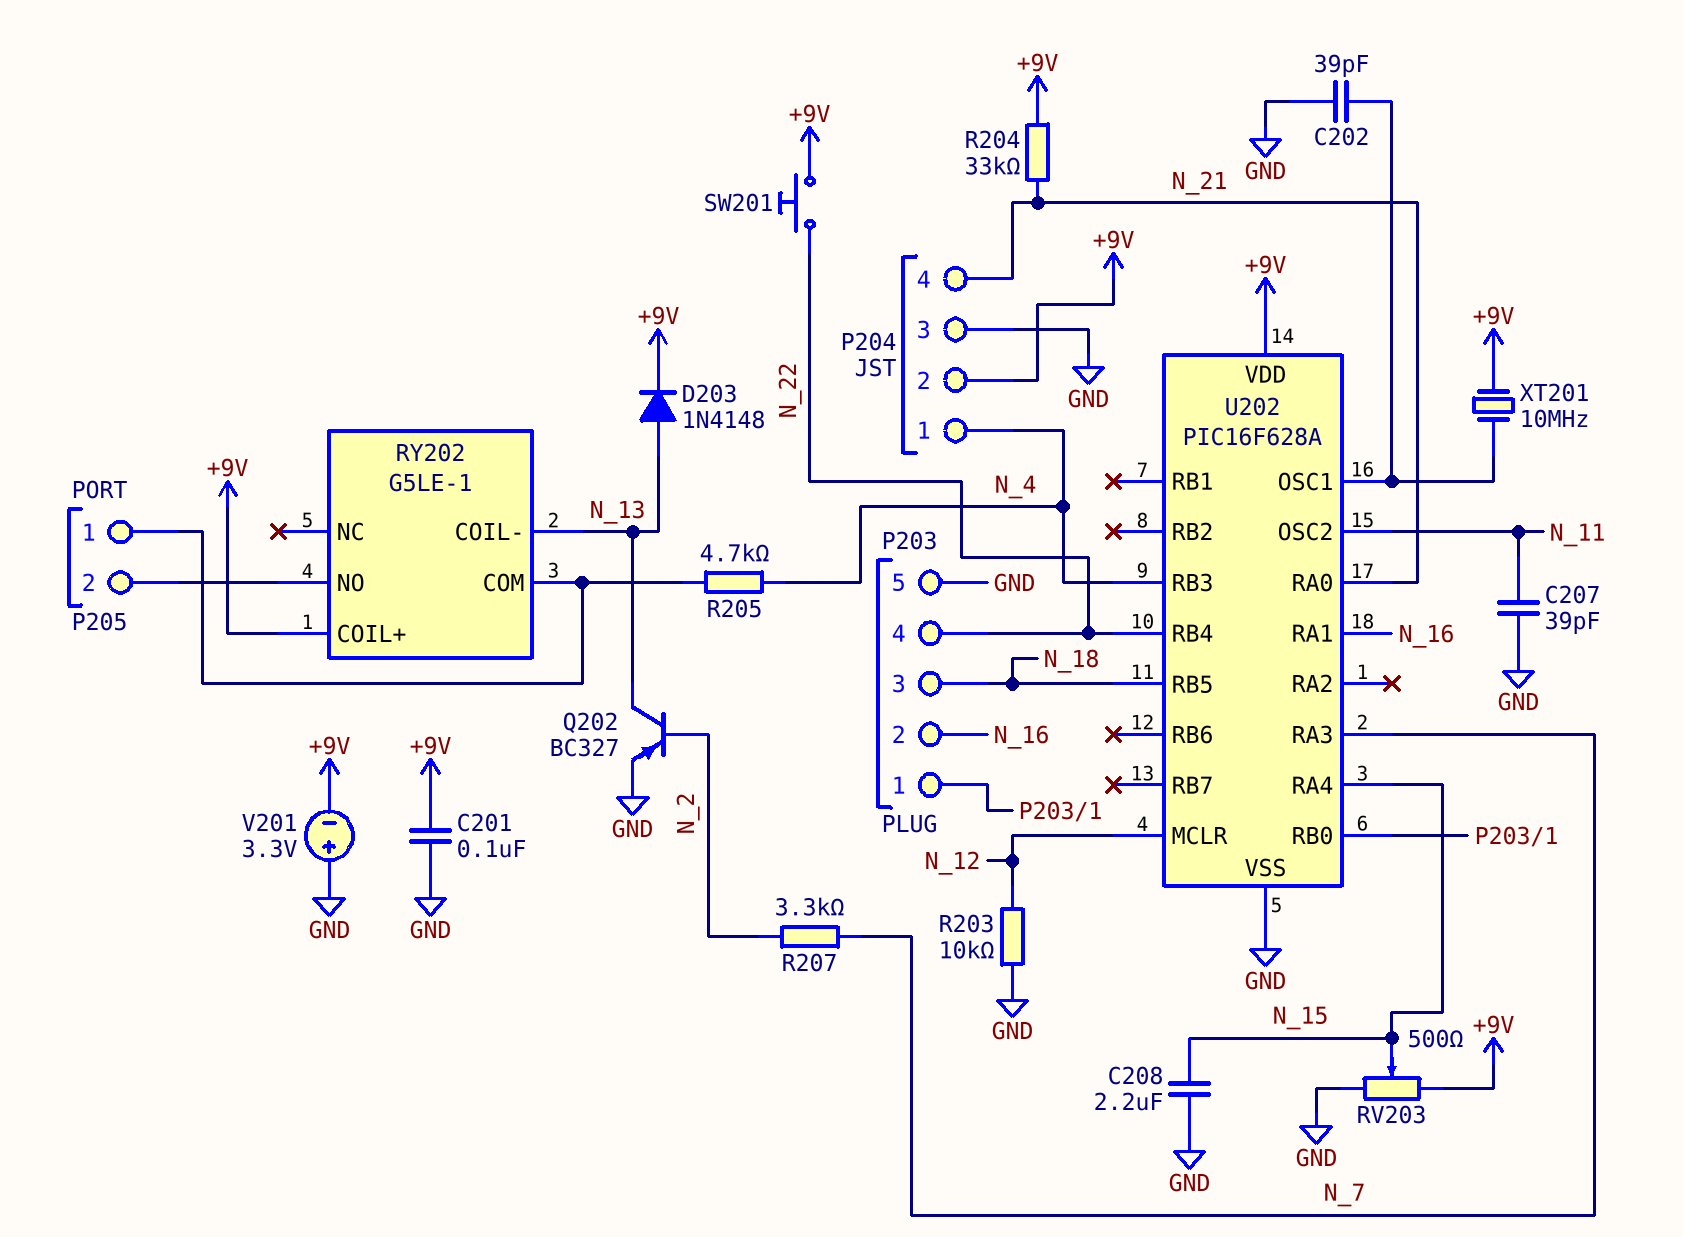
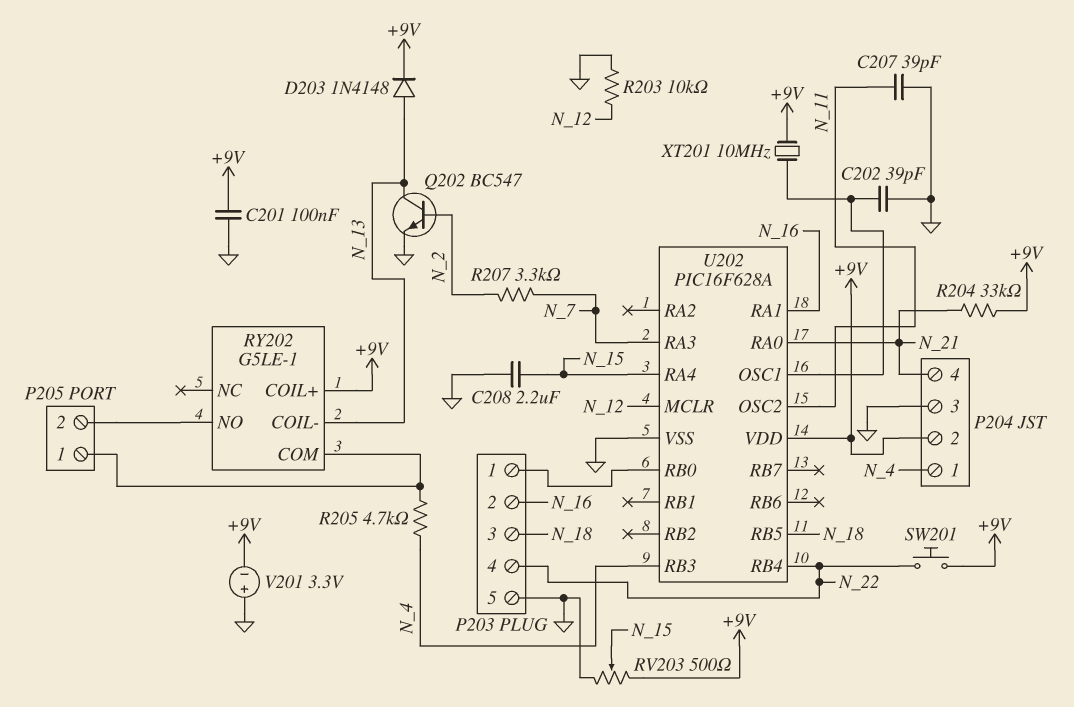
Q202: PNP BC327 (B N_2, C N_13, E GND) -> NPN BC547 (B N_2, C N_13, E GND)

